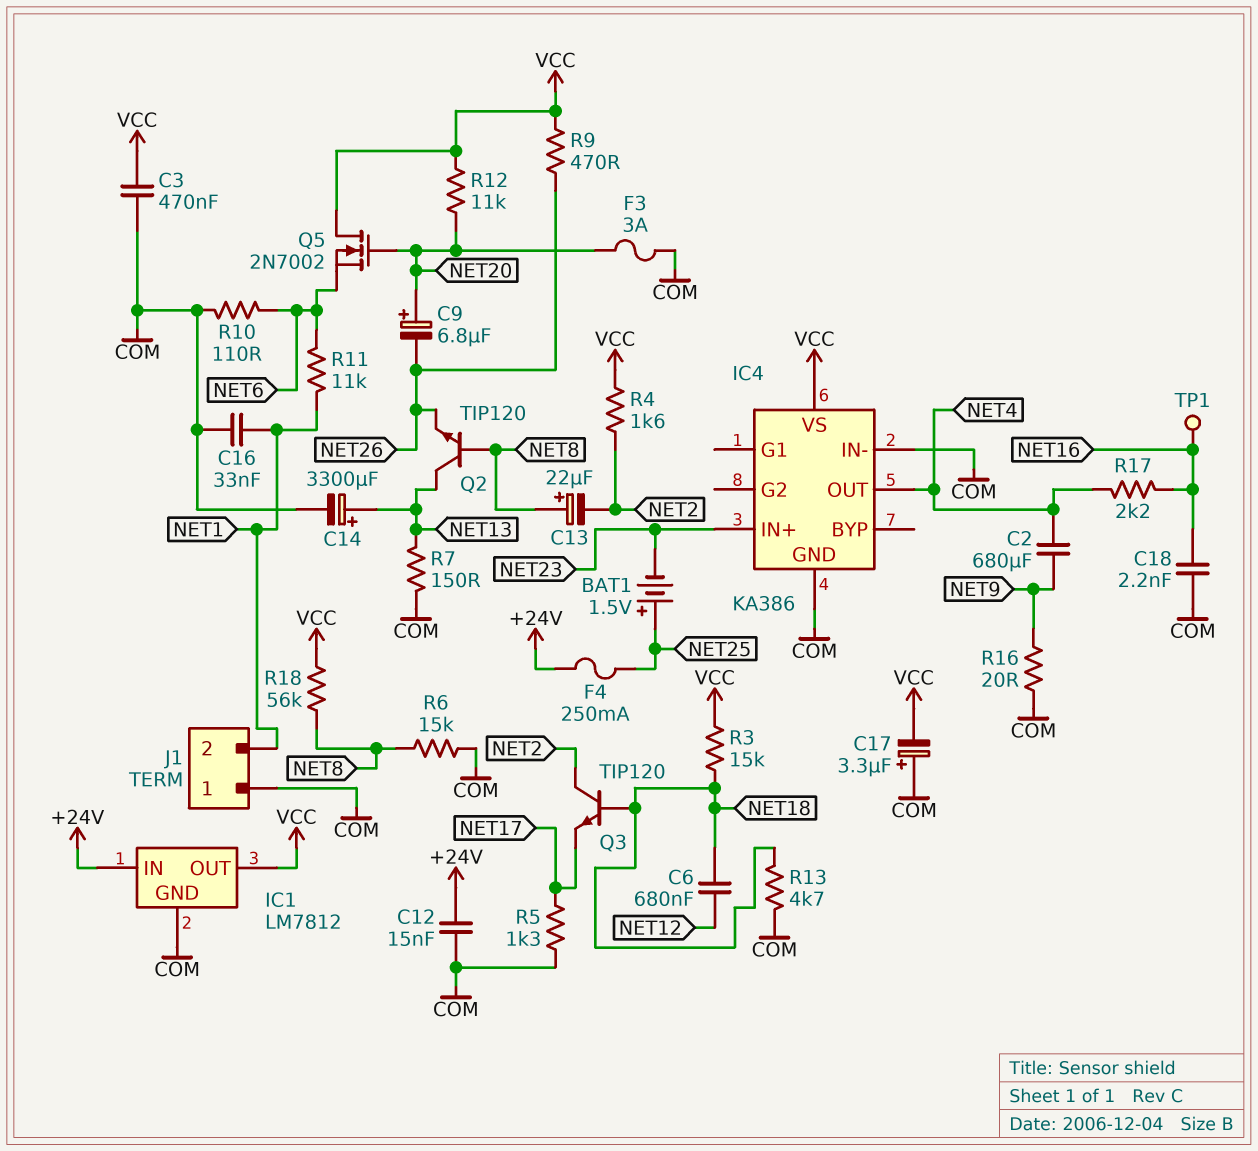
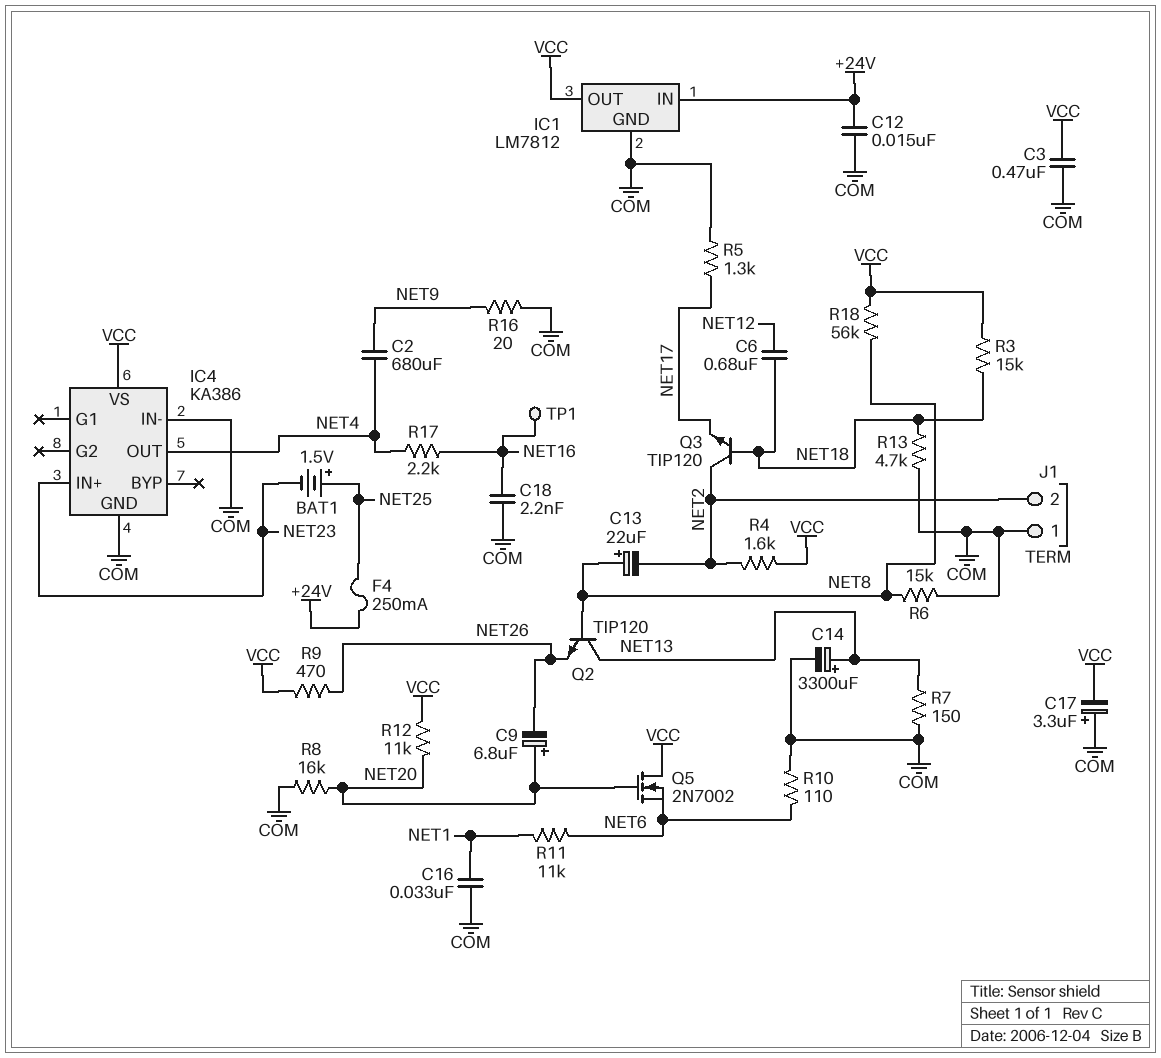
F3: 3A (COM, NET20) -> none
J1 pin 2: NET1 -> NET2
R8: none -> 16k (COM, NET20)

